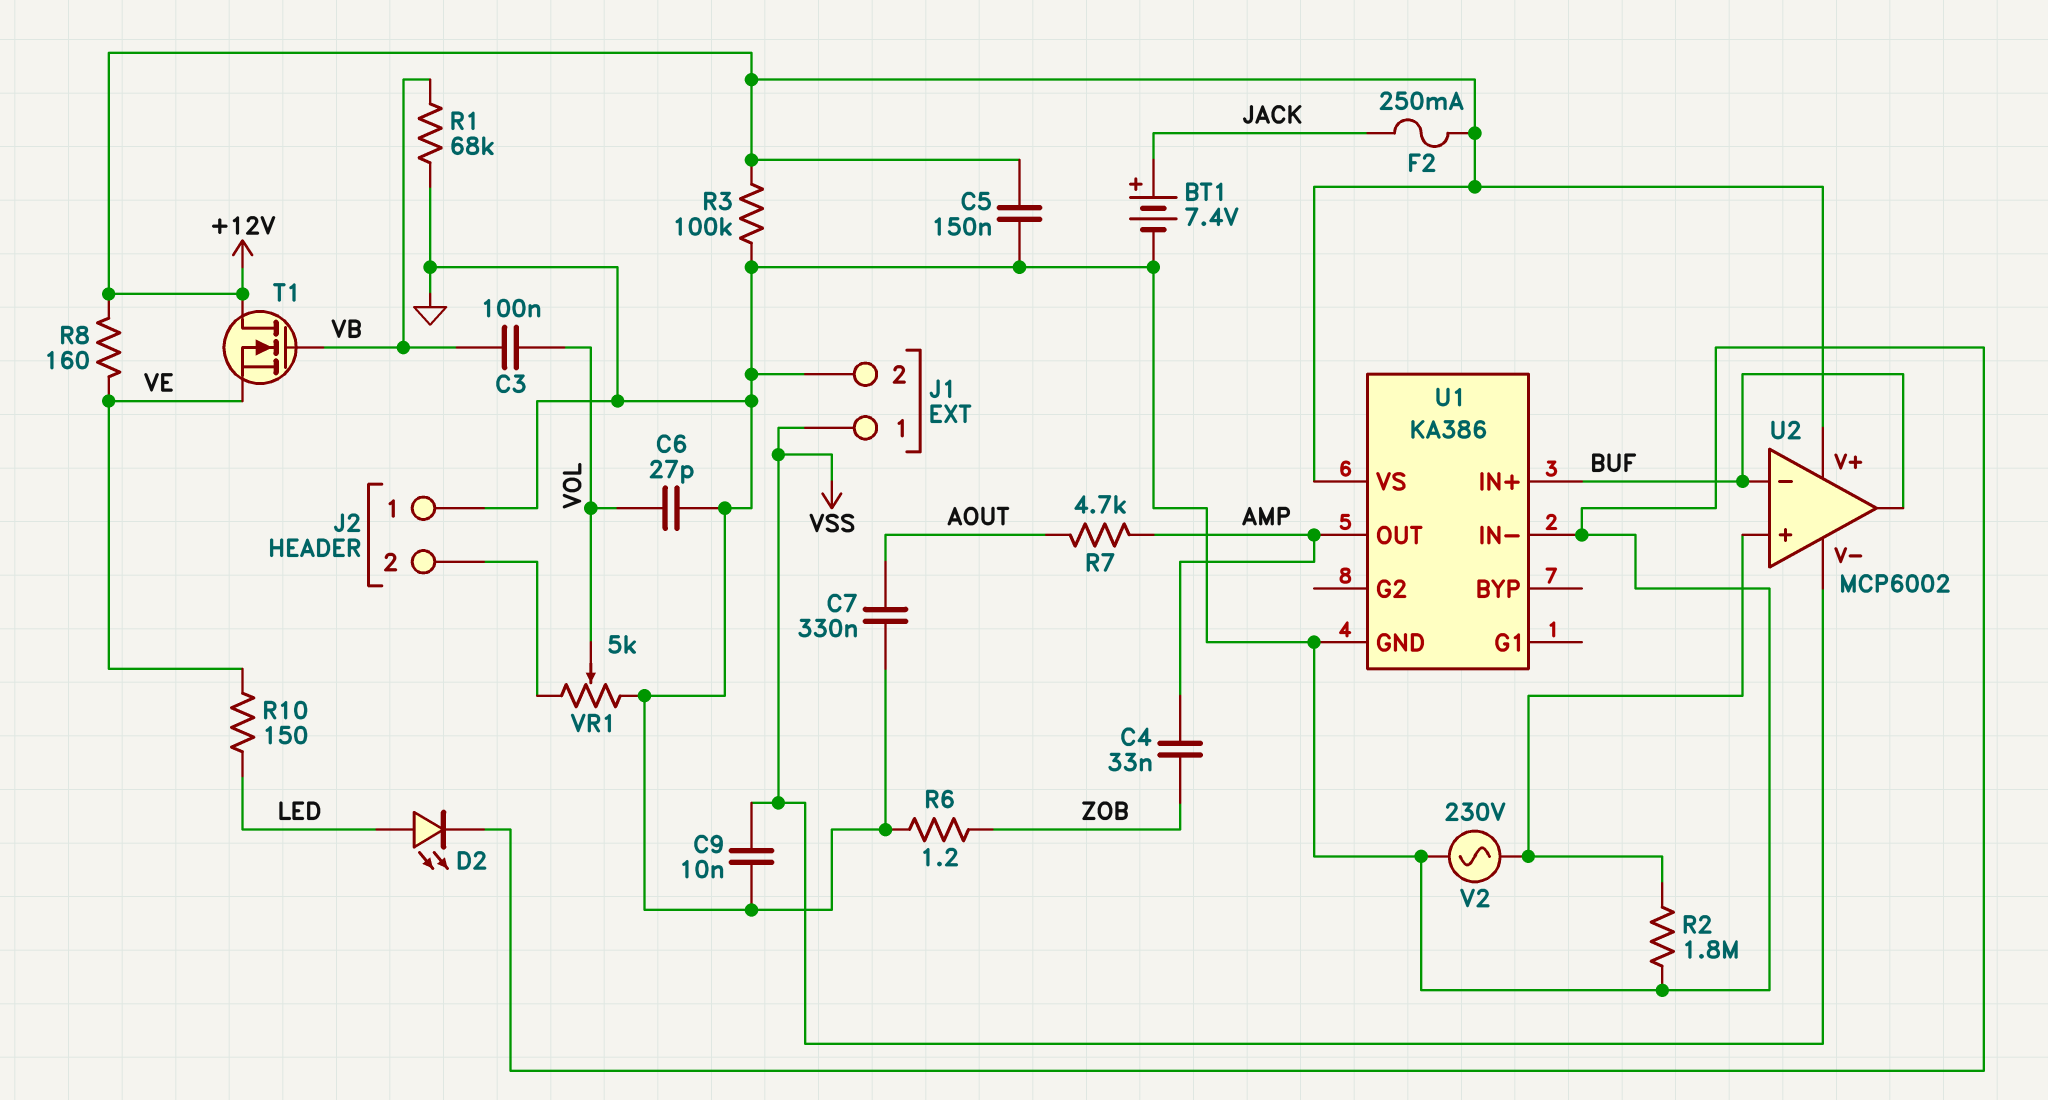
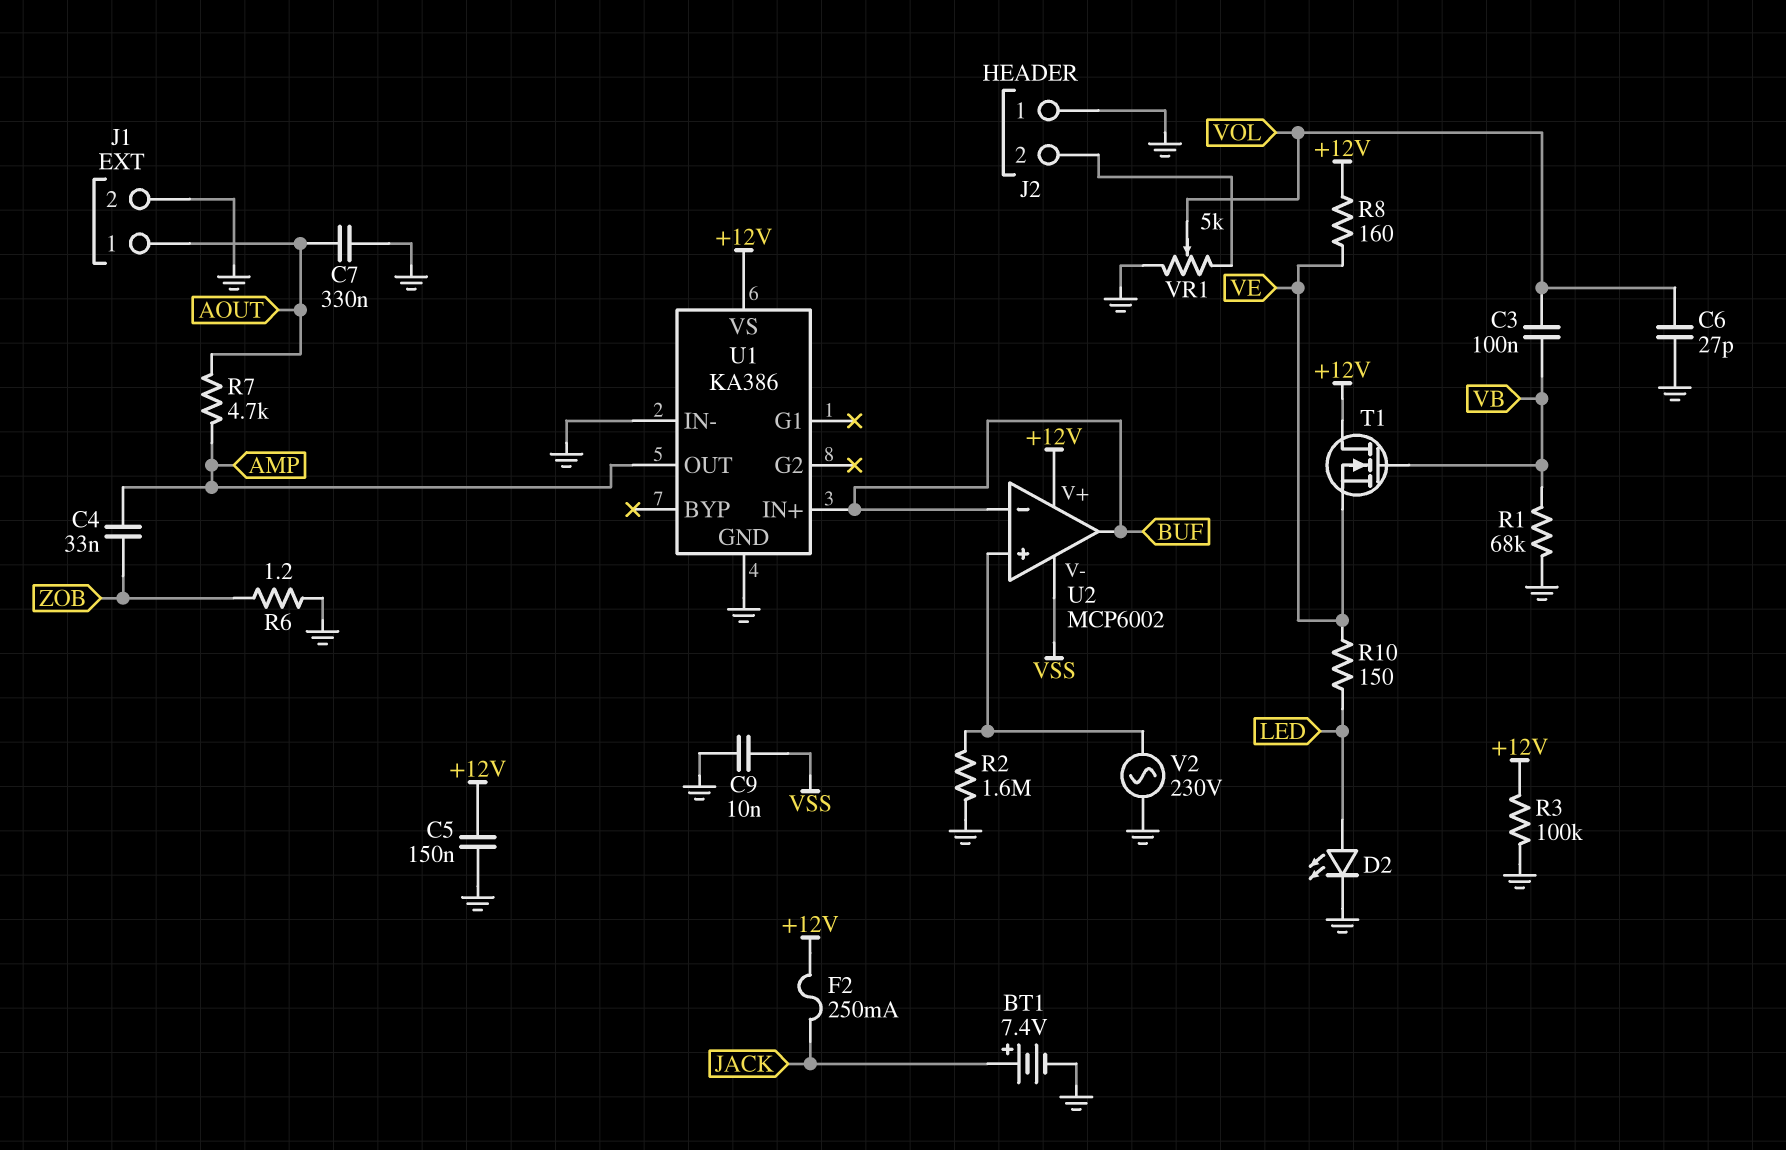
J1 pin 1: VSS -> AOUT
R2: 1.8M (GND, U2/in+) -> 1.6M (GND, U2/in+)

